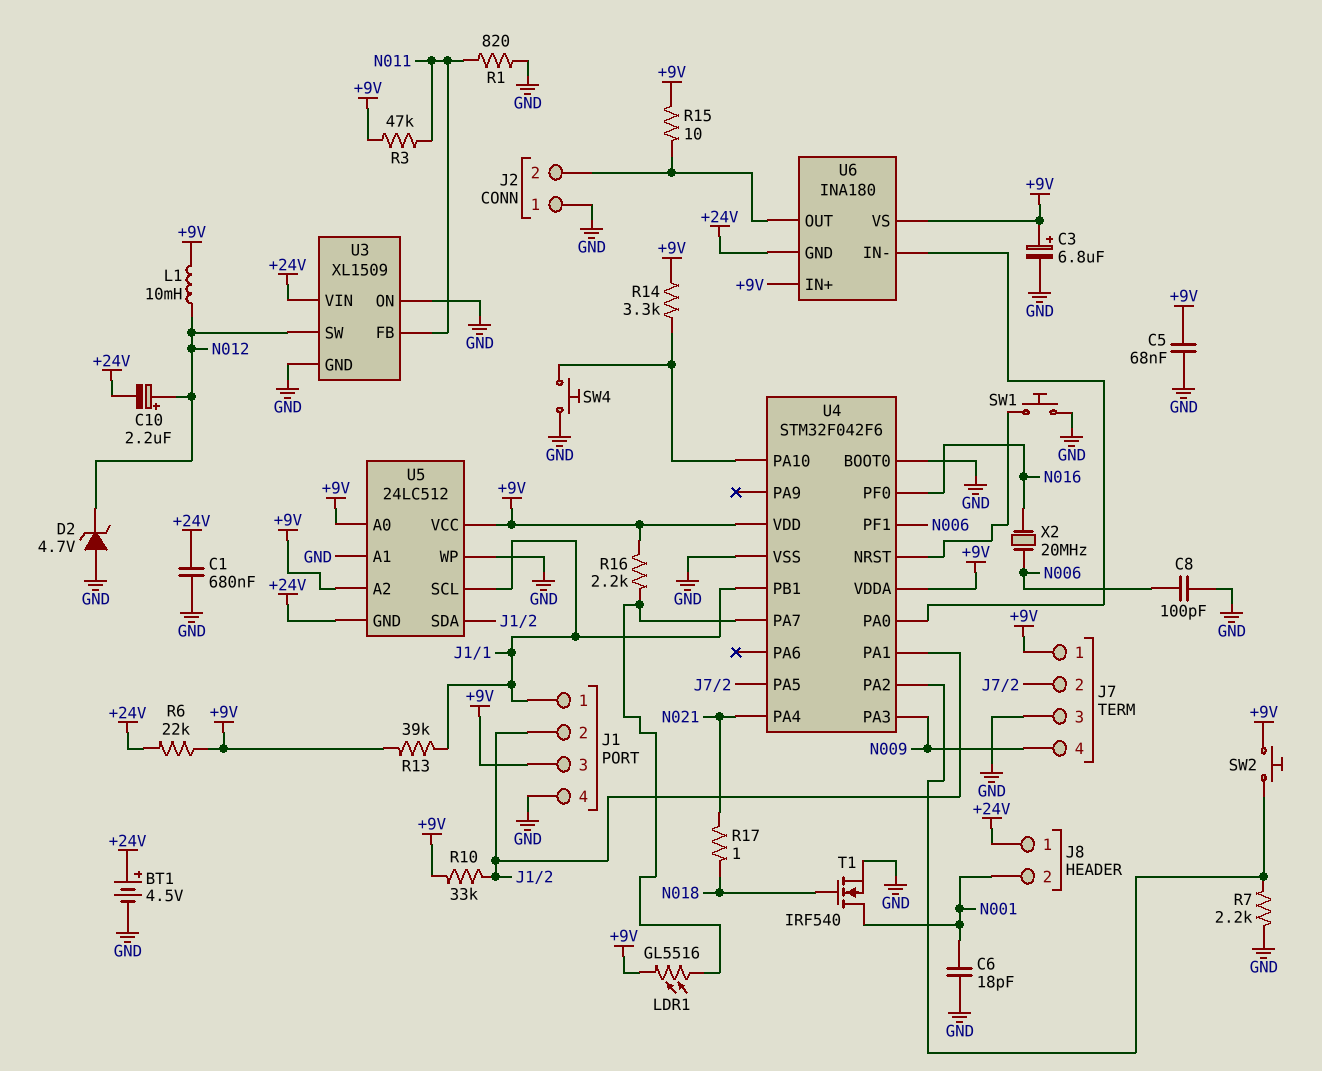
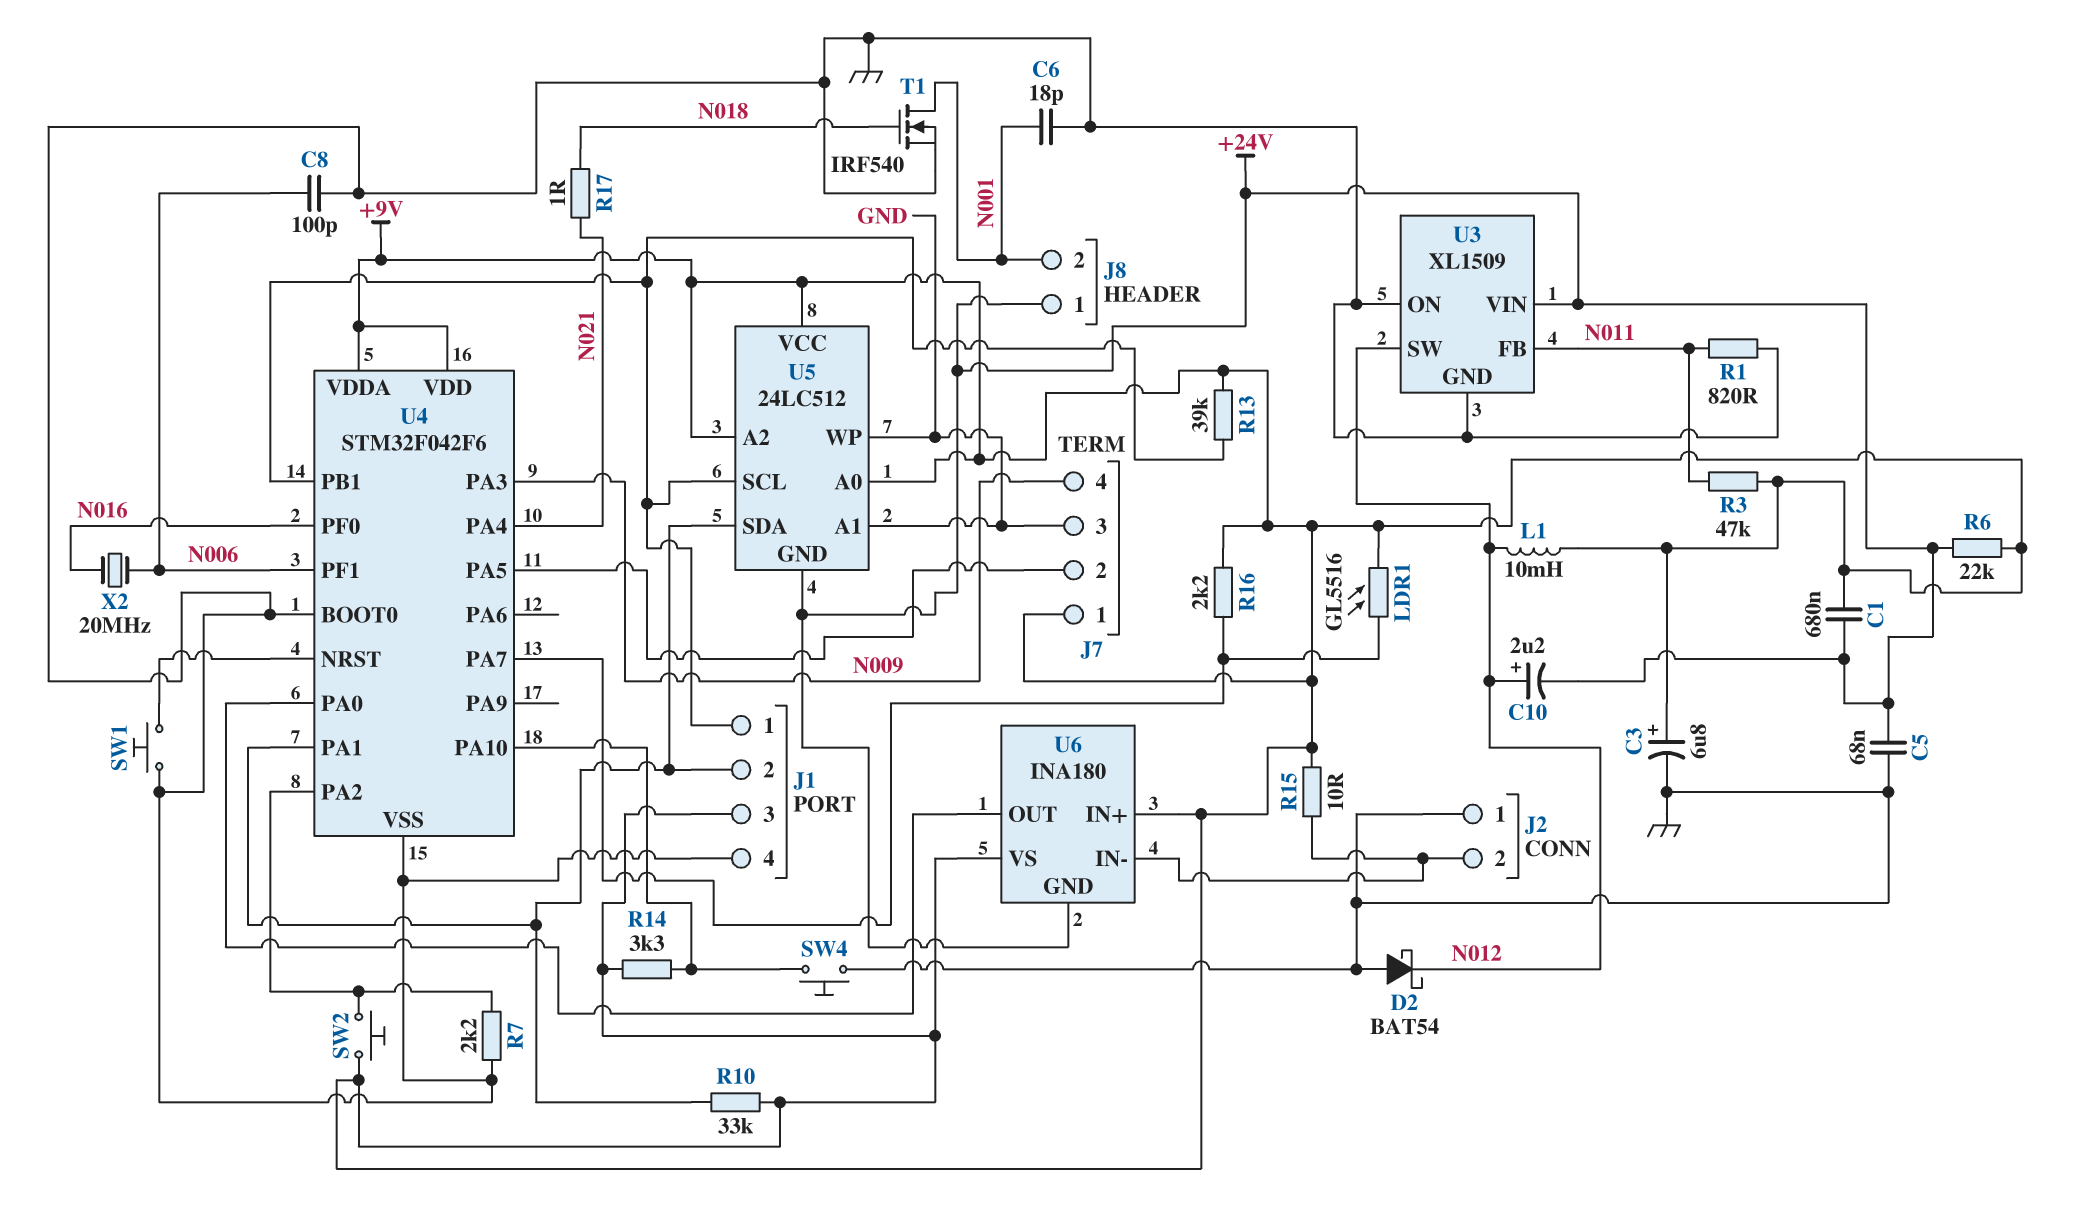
BT1: 4.5V (plus +24V, minus GND) -> none
C1: 680nF (+24V, GND) -> 680nF (+9V, +24V)
C5: 68nF (+9V, GND) -> 68nF (+24V, GND)
D2: zener 4.7V (A GND, K N012) -> schottky BAT54 (A GND, K N012)
U6 pin IN-: U4/PA0 -> J2/2
U6 pin OUT: J2/2 -> U4/PA0

